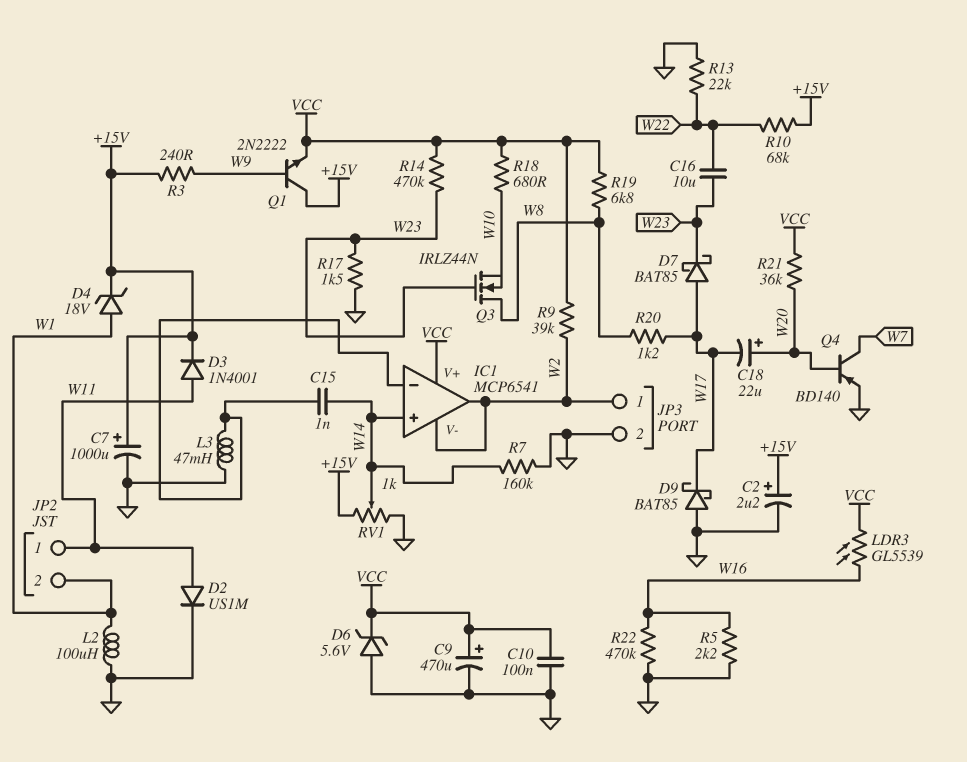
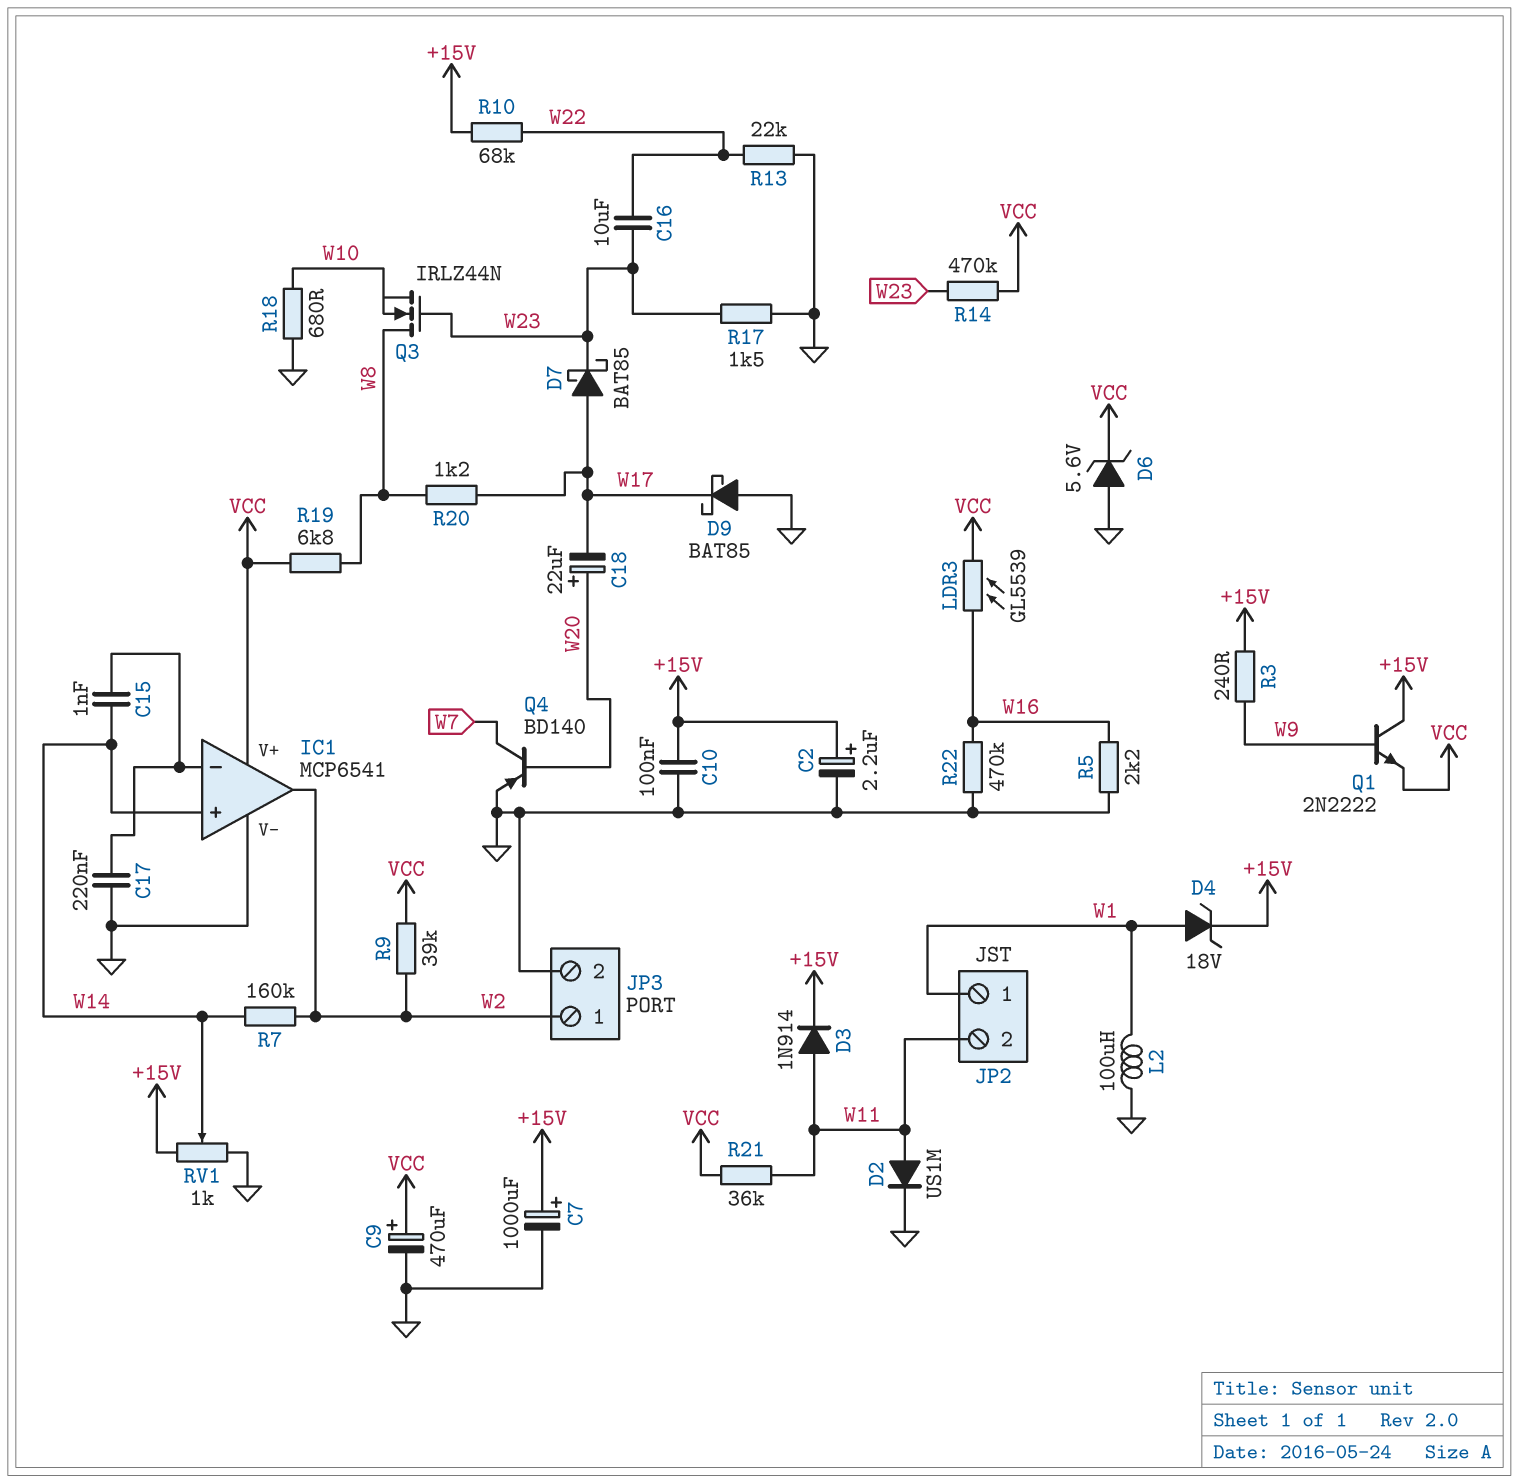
C10: 100nF (GND, VCC) -> 100nF (+15V, GND)
C17: none -> 220nF (GND, IC1/in-)
D3: diode 1N4001 (A W11, K +15V) -> diode 1N914 (A W11, K +15V)
IC1 pin V-: W2 -> GND
JP2 pin 1: W11 -> W1
JP2 pin 2: W1 -> W11
L3: 47mH (GND, IC1/in-) -> none
R7: 160k (GND, W14) -> 160k (W2, W14)
R18: 680 (VCC, W10) -> 680 (GND, W10)
R21: 36k (VCC, W20) -> 36k (VCC, W11)

